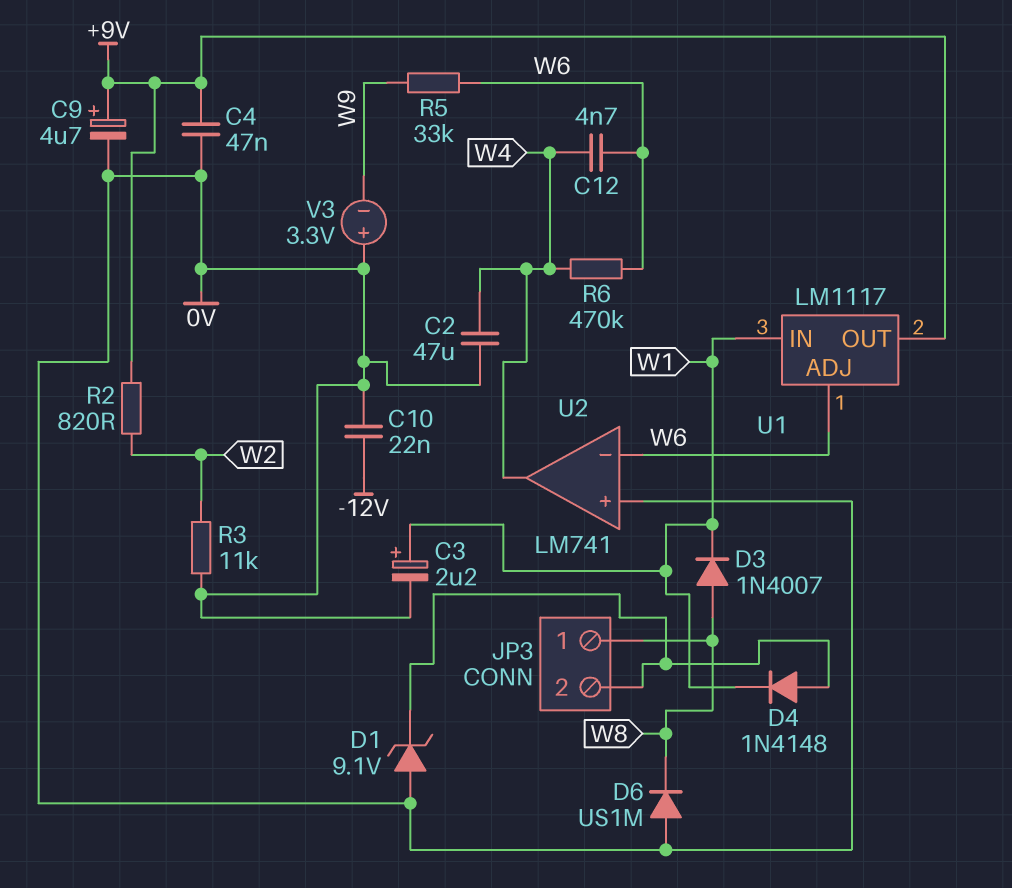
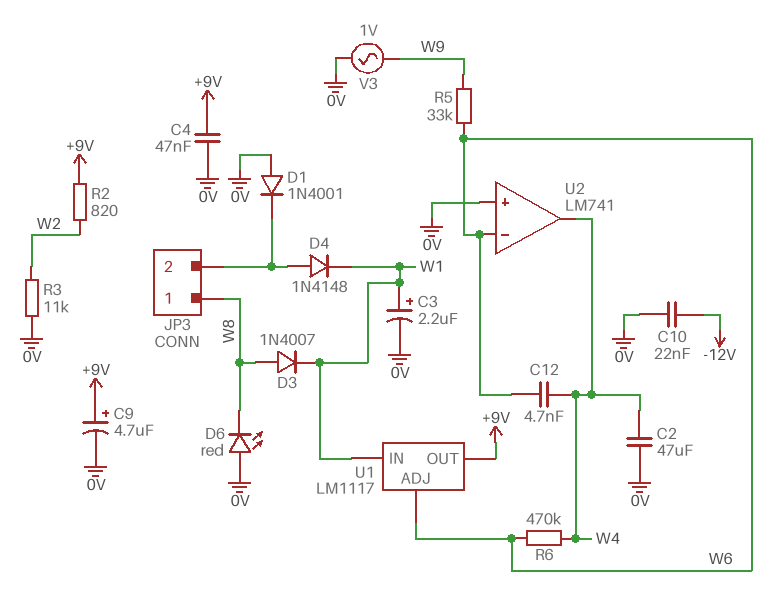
D1: zener 9.1V (A 0V, K JP3/2) -> diode 1N4001 (A 0V, K JP3/2)
D6: diode US1M (A 0V, K W8) -> LED red (A 0V, K W8)
V3: 3.3V (plus 0V, minus W9) -> AC 1V (0V, W9)

